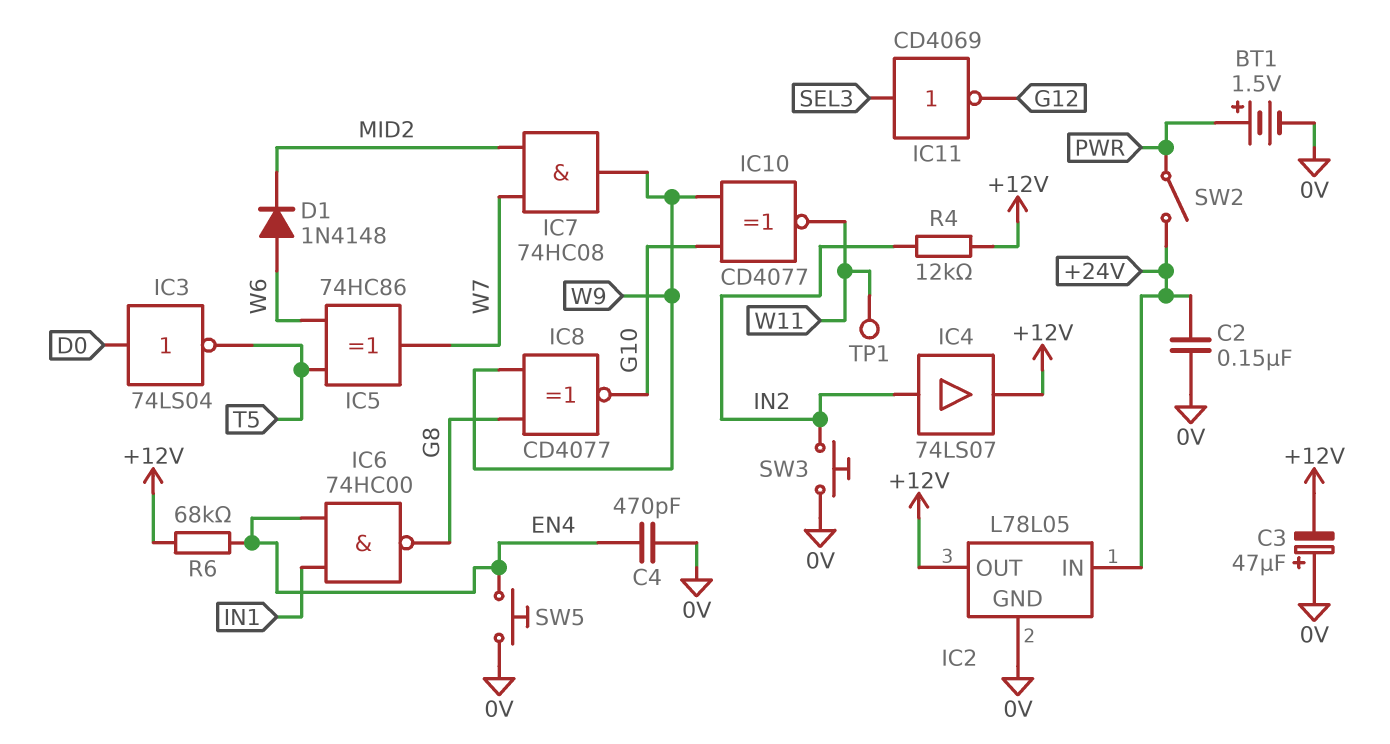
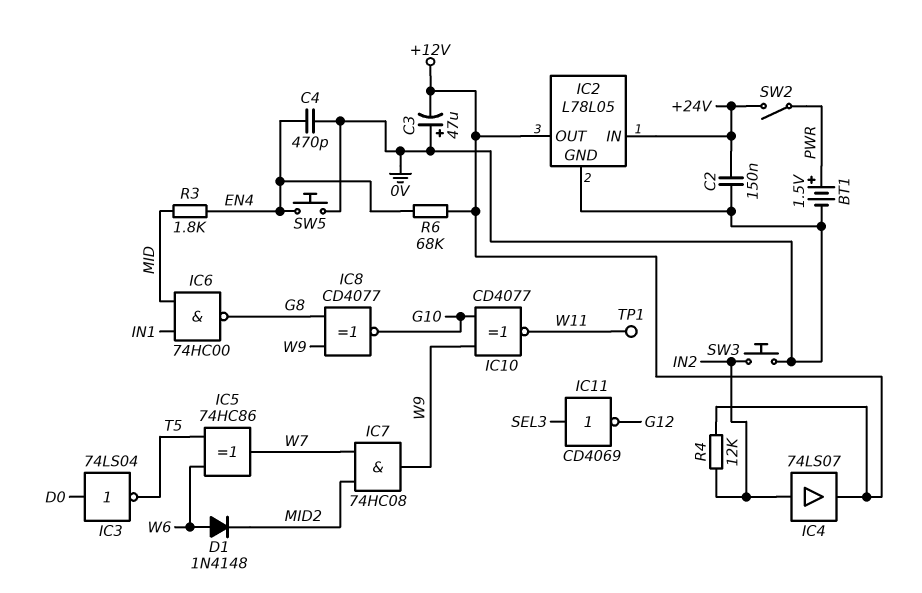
IC6: NAND 74HC00 (in EN4, in IN1, out G8) -> NAND 74HC00 (in IN1, in MID, out G8)
R3: none -> 1.8k (EN4, MID)

